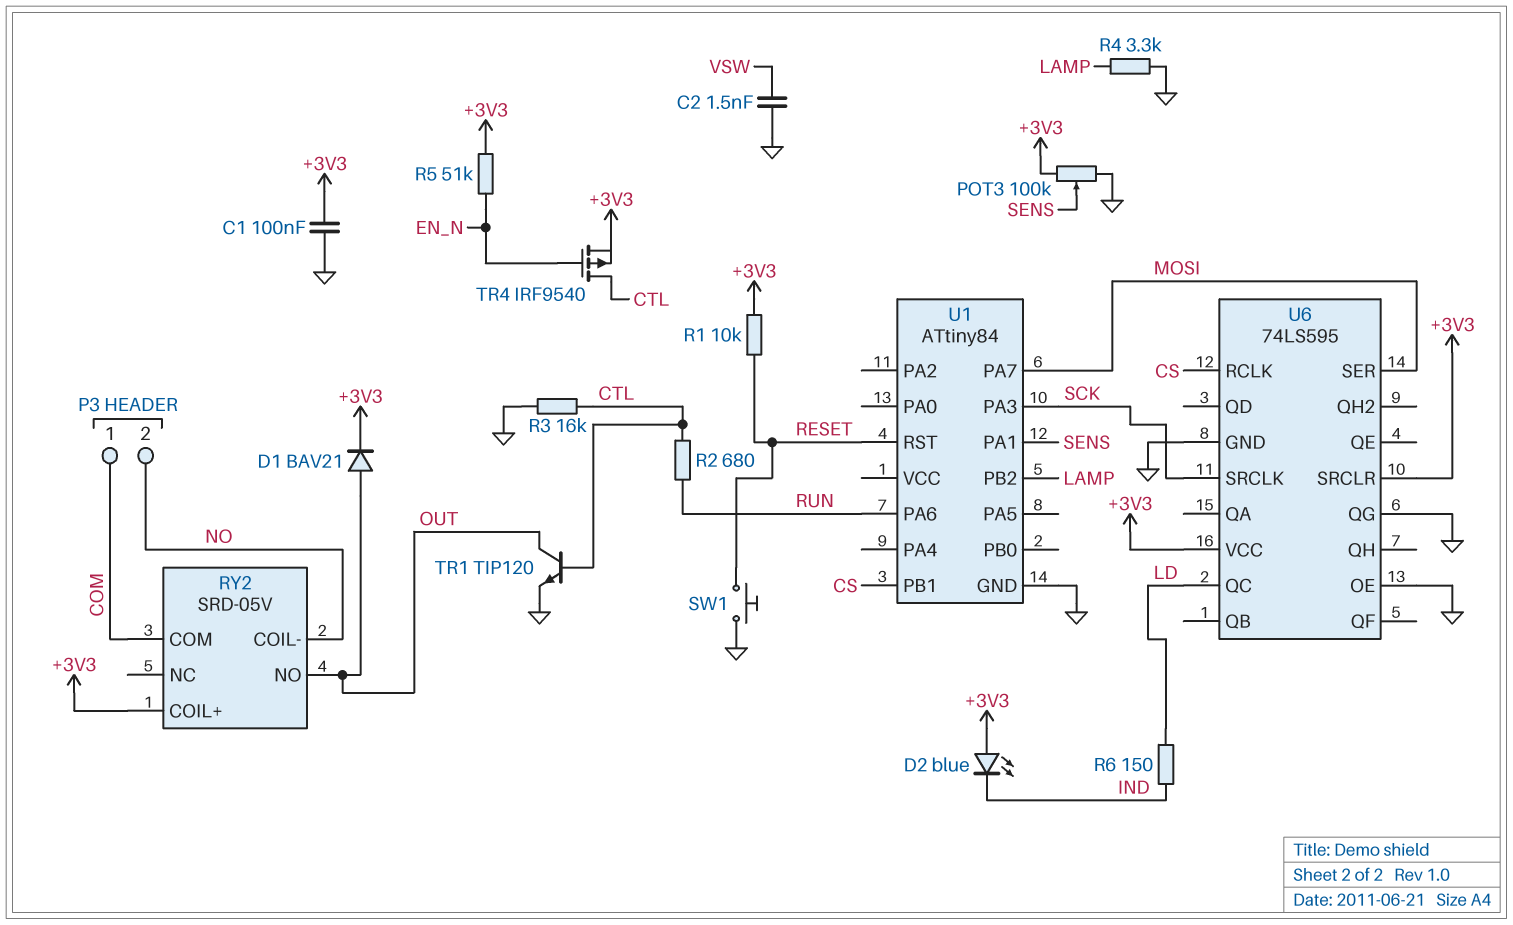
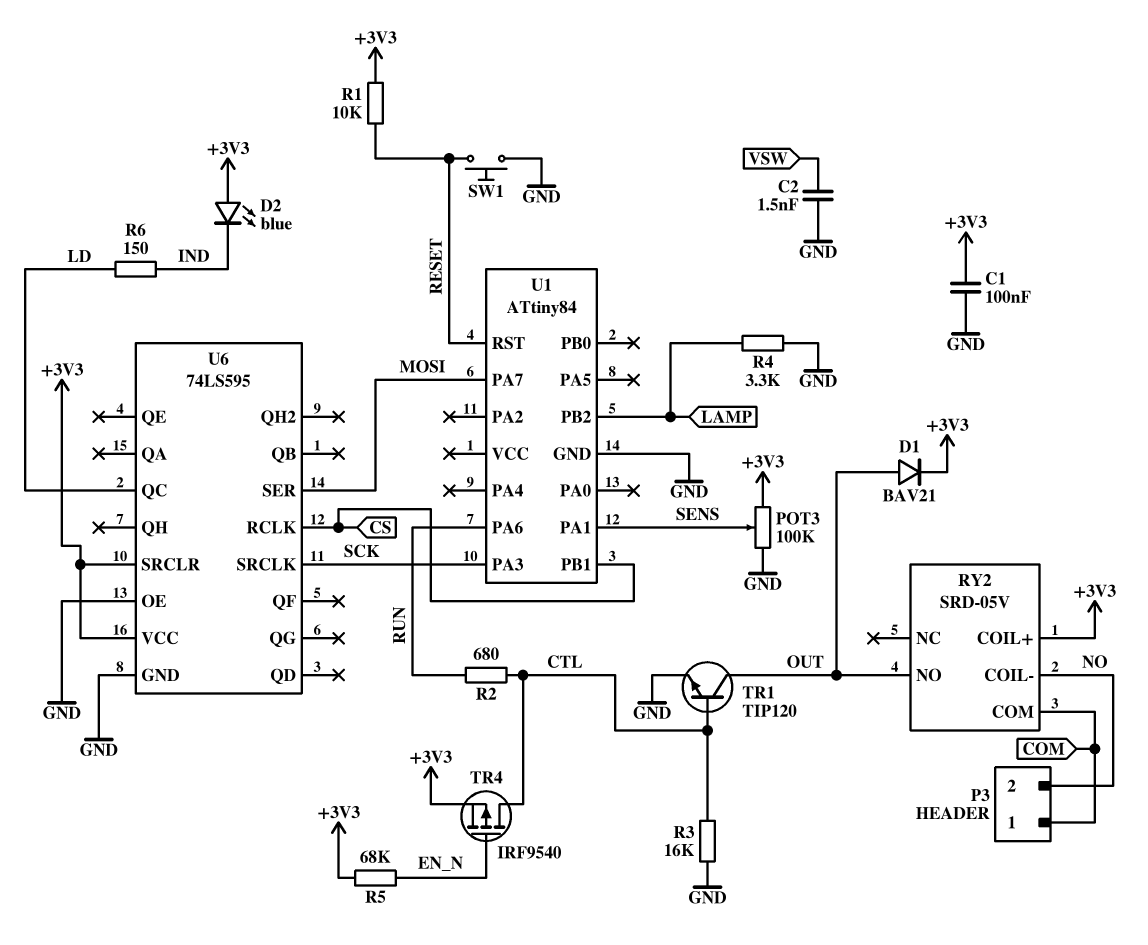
R5: 51k (+3V3, EN_N) -> 68k (+3V3, EN_N)
U6 pin QG: GND -> none

